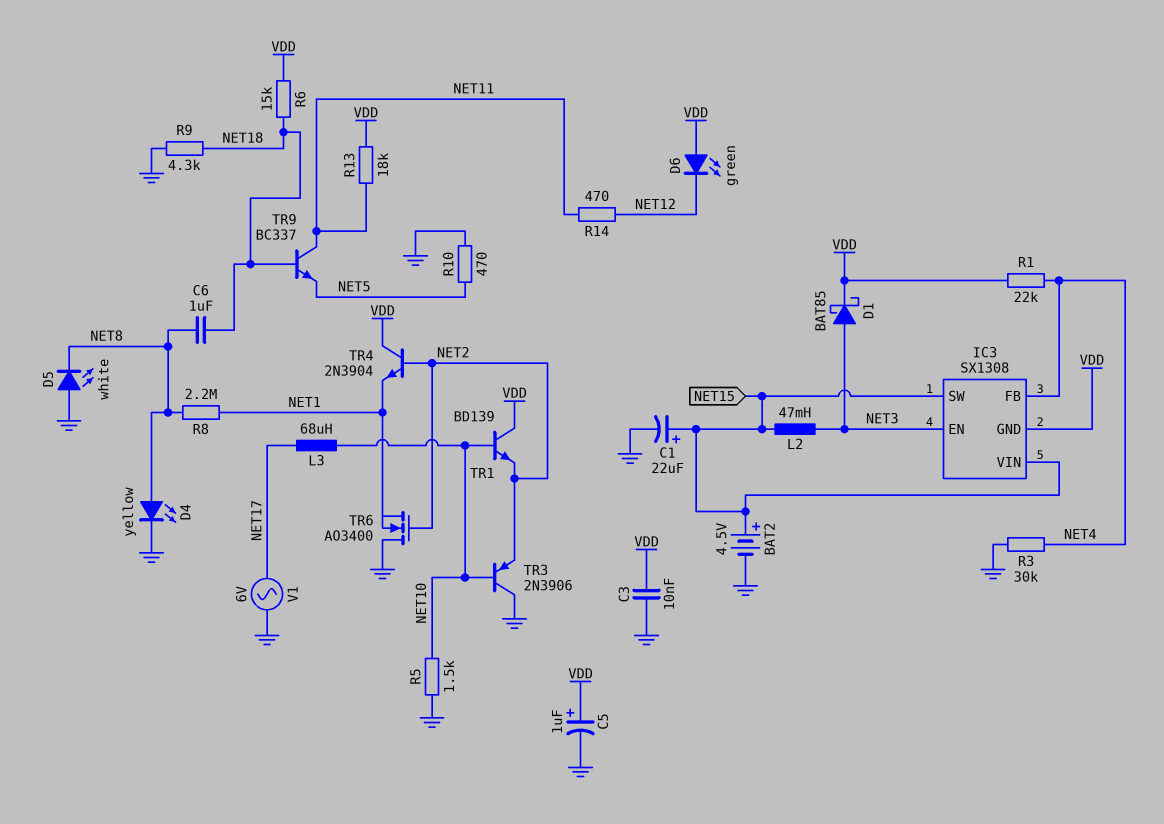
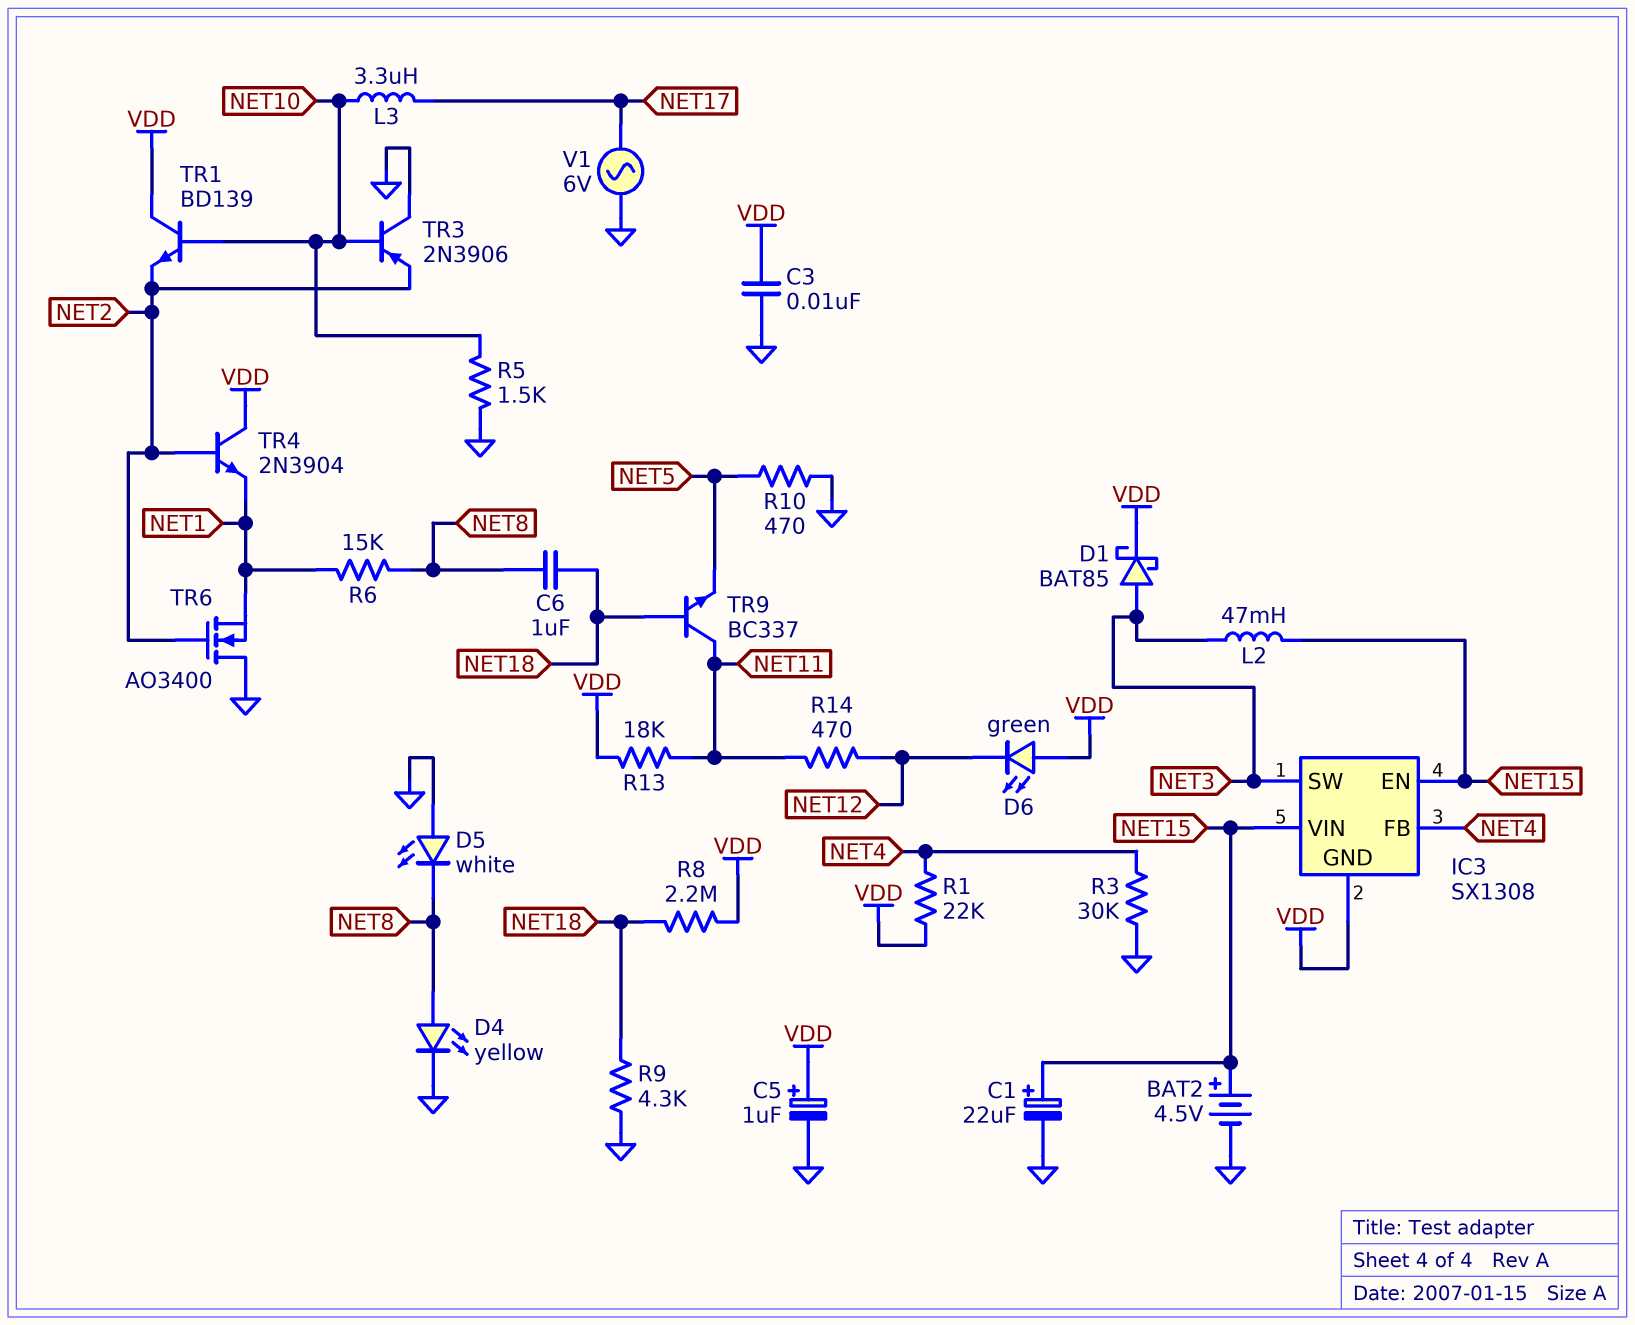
IC3 pin EN: NET3 -> NET15
IC3 pin SW: NET15 -> NET3
L3: 68uH (NET10, NET17) -> 3.3uH (NET10, NET17)
R6: 15k (NET18, VDD) -> 15k (NET1, NET8)
R8: 2.2M (NET1, NET8) -> 2.2M (NET18, VDD)

